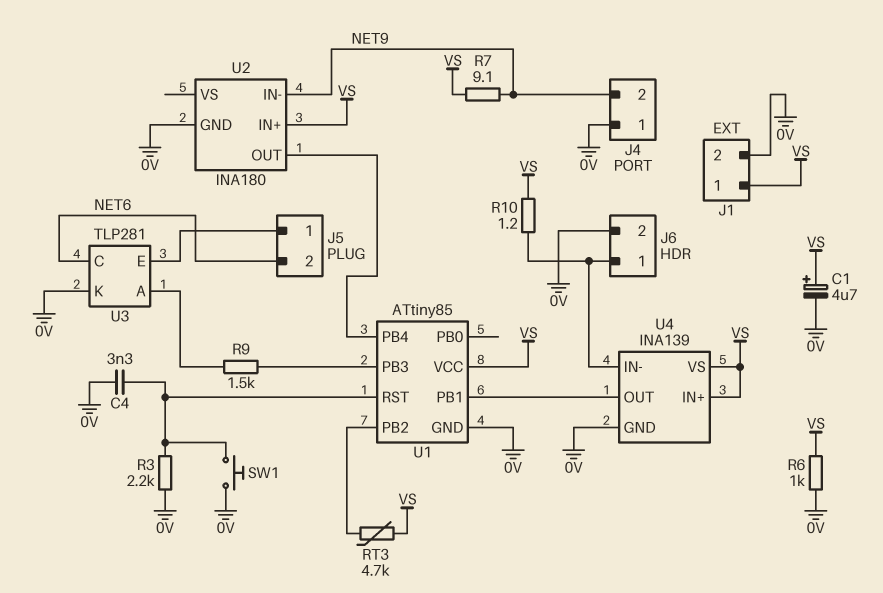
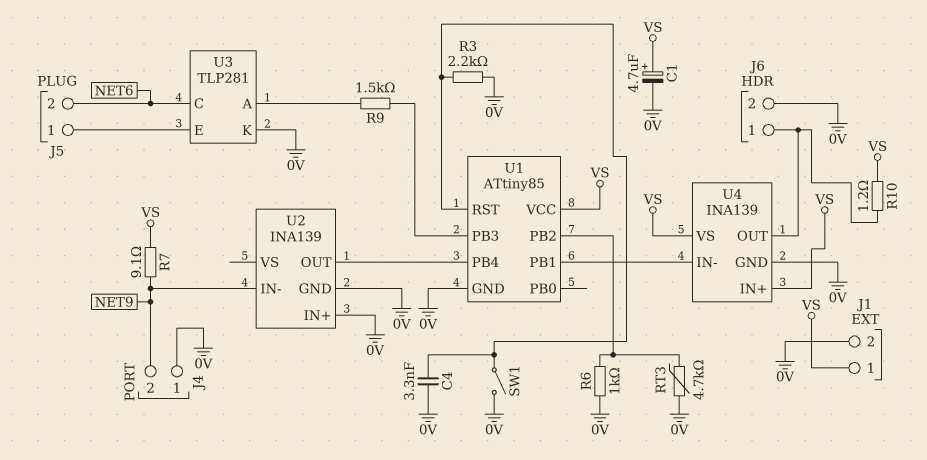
R6: 1k (0V, VS) -> 1k (0V, U1/PB2)
RT3: 4.7k (U1/PB2, VS) -> 4.7k (0V, U1/PB2)
SW1: button (0V, U1/RST) -> switch (0V, U1/RST)
U2: INA180 -> INA139
U2 pin IN+: VS -> 0V
U4 pin IN-: J6/1 -> U1/PB1
U4 pin OUT: U1/PB1 -> J6/1

